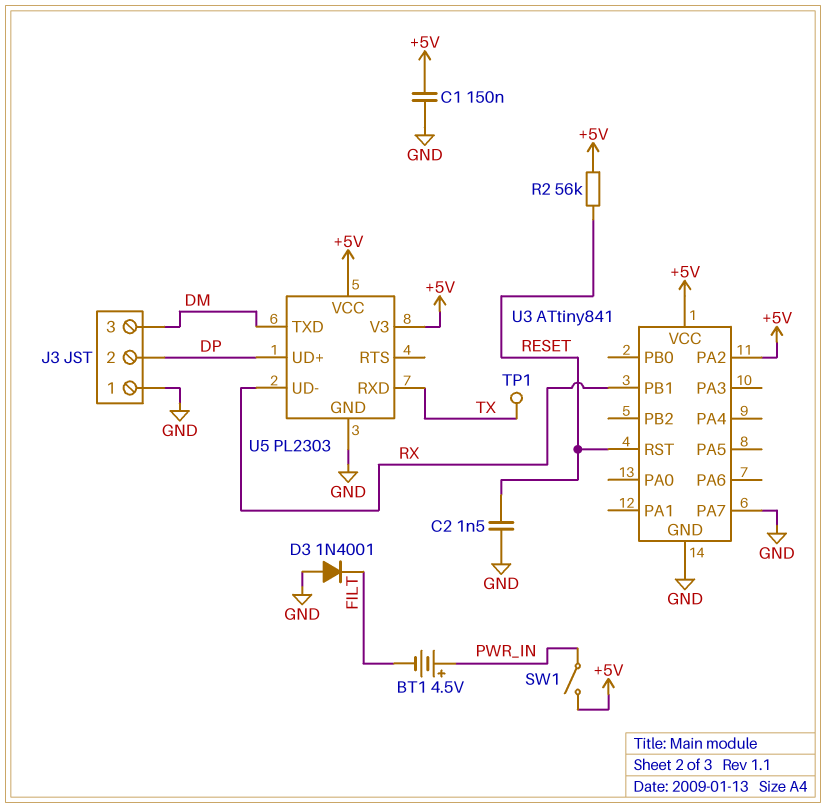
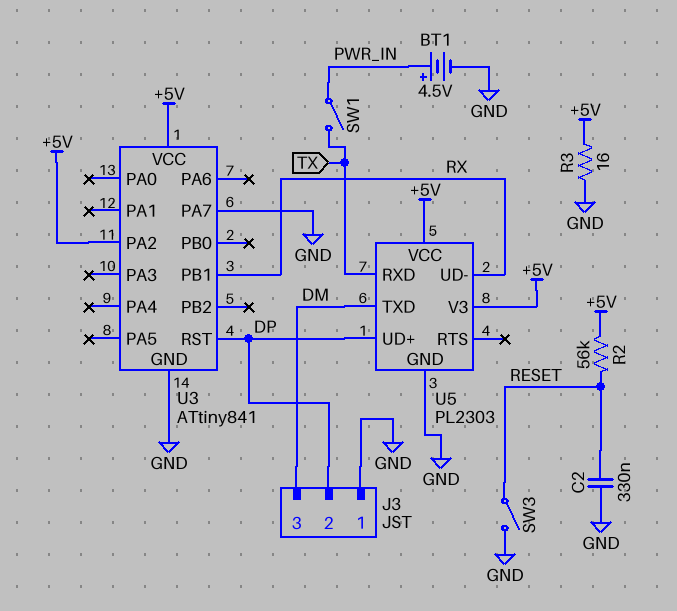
BT1: 4.5V (plus PWR_IN, minus FILT) -> 4.5V (plus PWR_IN, minus GND)
C1: 150nF (+5V, GND) -> none
C2: 1.5nF (GND, RESET) -> 330nF (GND, RESET)
D3: diode 1N4001 (A GND, K FILT) -> none
R3: none -> 16 (+5V, GND)
SW1: switch (+5V, PWR_IN) -> switch (PWR_IN, TX)
SW3: none -> switch (GND, RESET)
TP1: test point (TX) -> none
U3 pin RST: RESET -> DP

